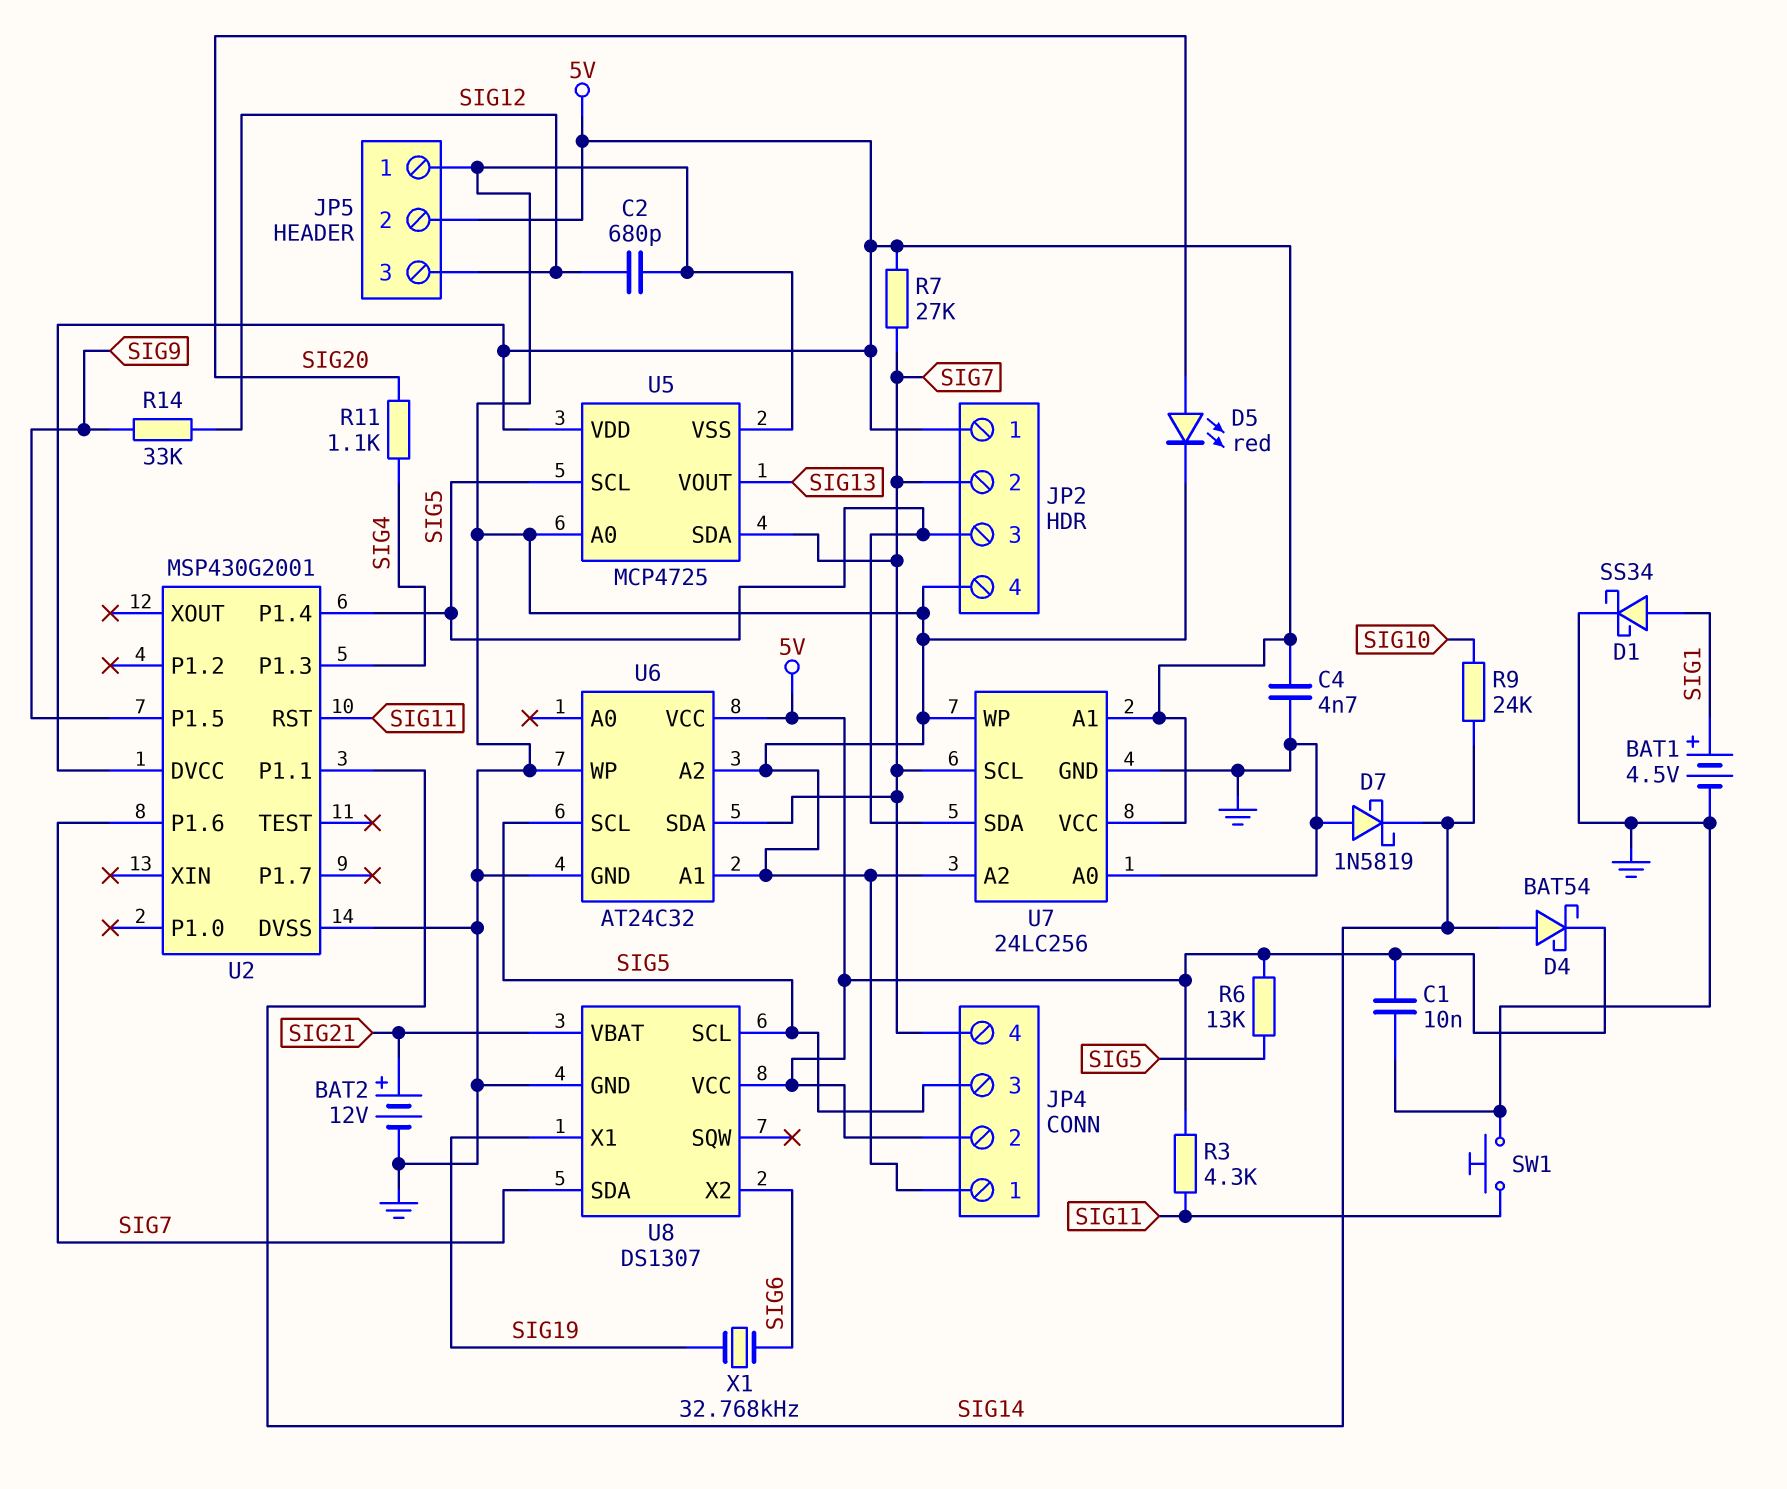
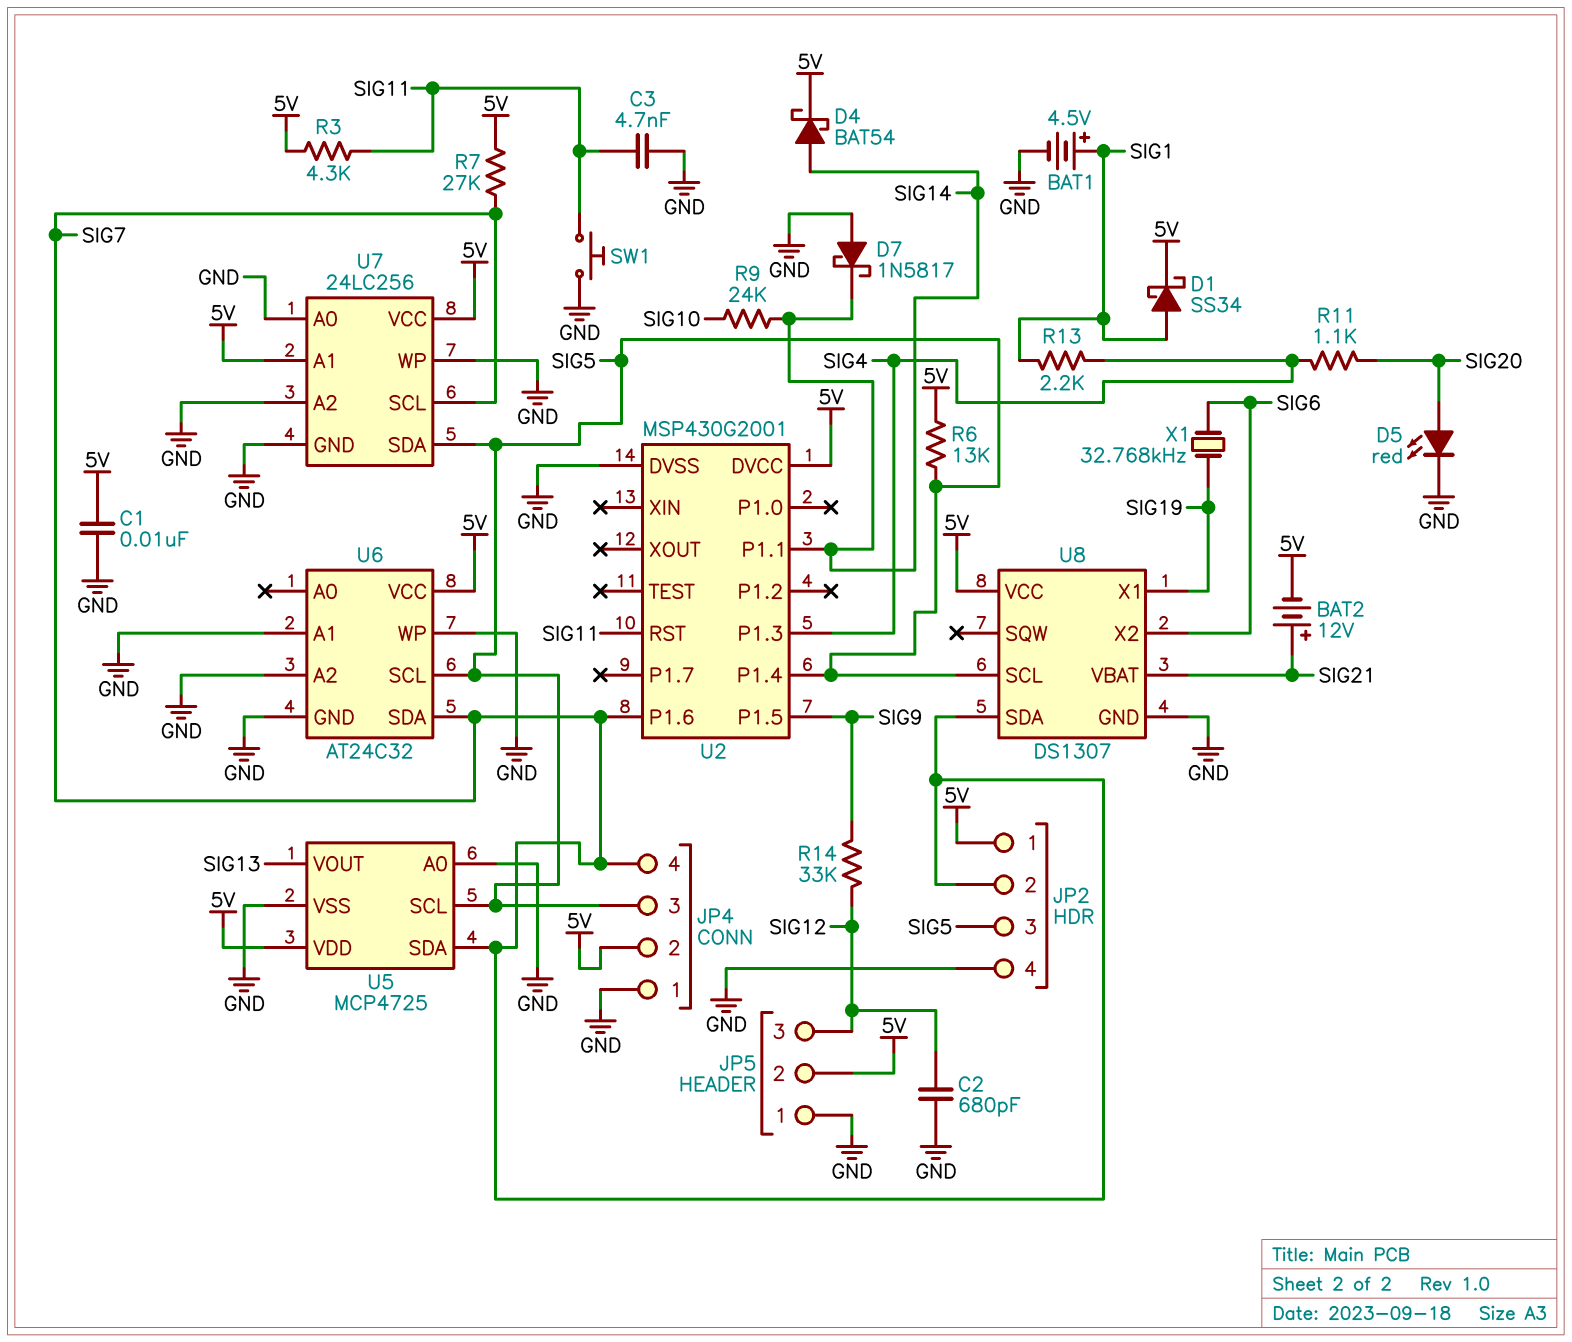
BAT2: 12V (plus SIG21, minus GND) -> 12V (plus SIG21, minus 5V)
C3: none -> 4.7nF (GND, SIG11)
C4: 4.7nF (5V, GND) -> none
D1: schottky SS34 (A SIG1, K GND) -> schottky SS34 (A SIG1, K 5V)
D7: schottky 1N5819 (A GND, K SIG14) -> schottky 1N5817 (A GND, K SIG14)
R13: none -> 2.2k (SIG1, SIG4)

